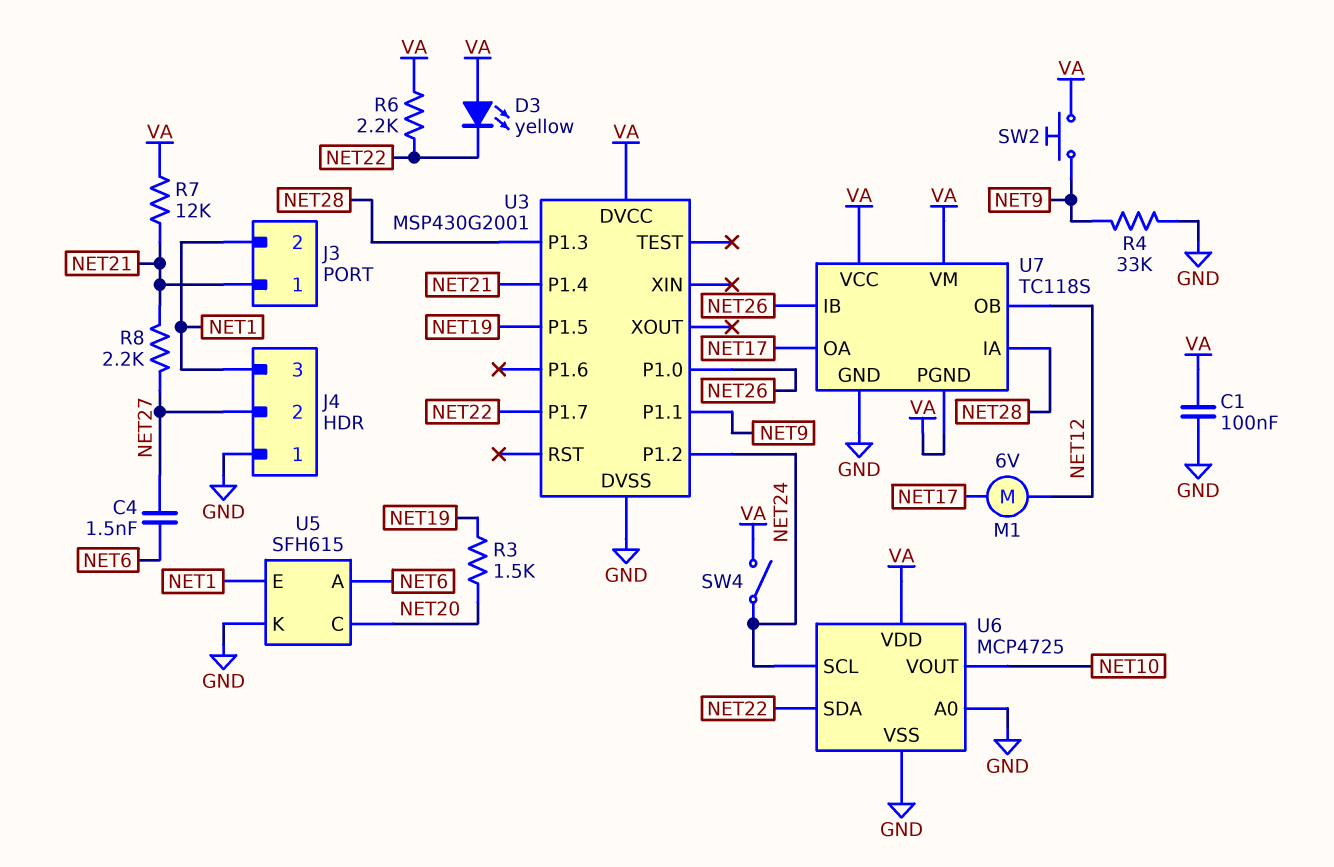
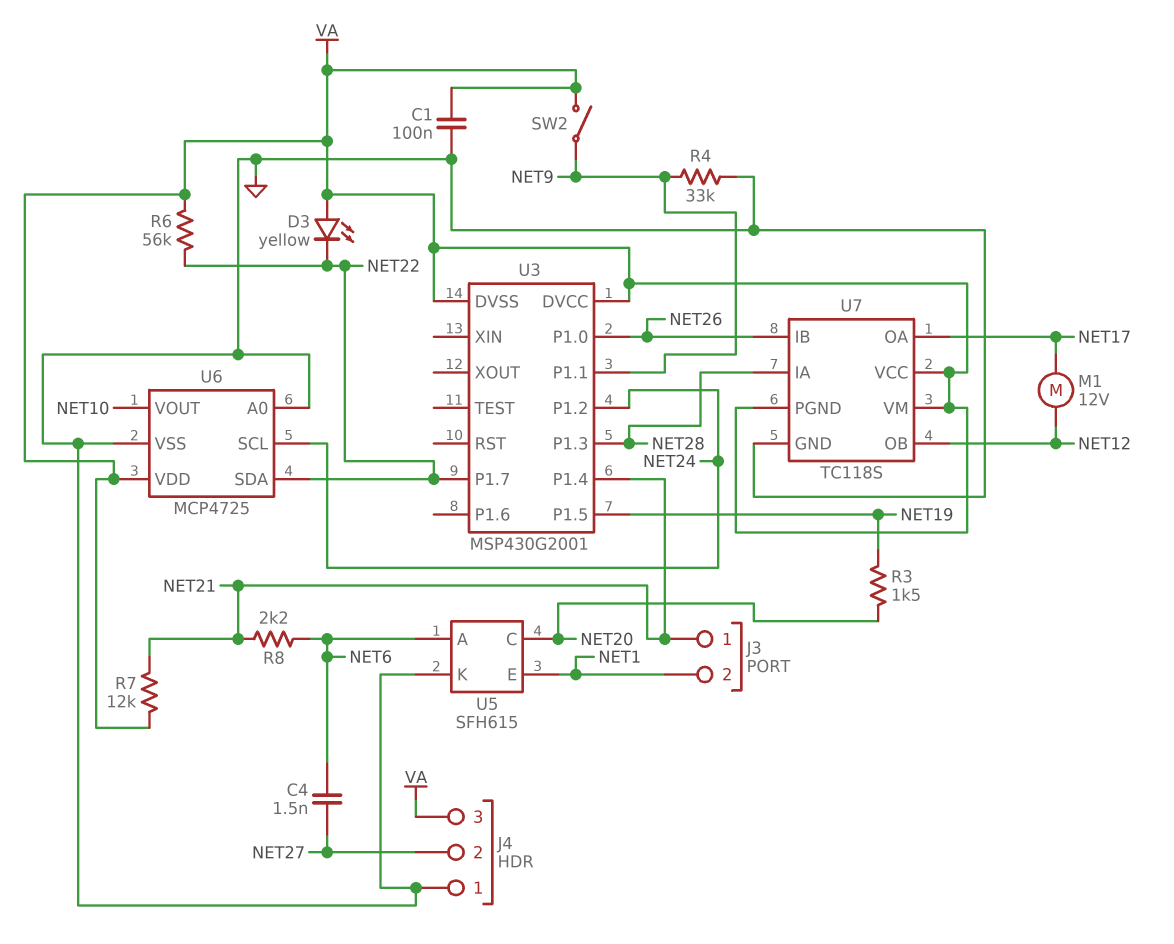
J4 pin 3: NET1 -> VA
M1: motor 6V (NET12, NET17) -> motor 12V (NET12, NET17)
R6: 2.2k (NET22, VA) -> 56k (NET22, VA)
R8: 2.2k (NET21, NET27) -> 2.2k (NET6, NET21)
SW2: button (NET9, VA) -> switch (NET9, VA)
SW4: switch (NET24, VA) -> none
U3 pin DVSS: GND -> VA

